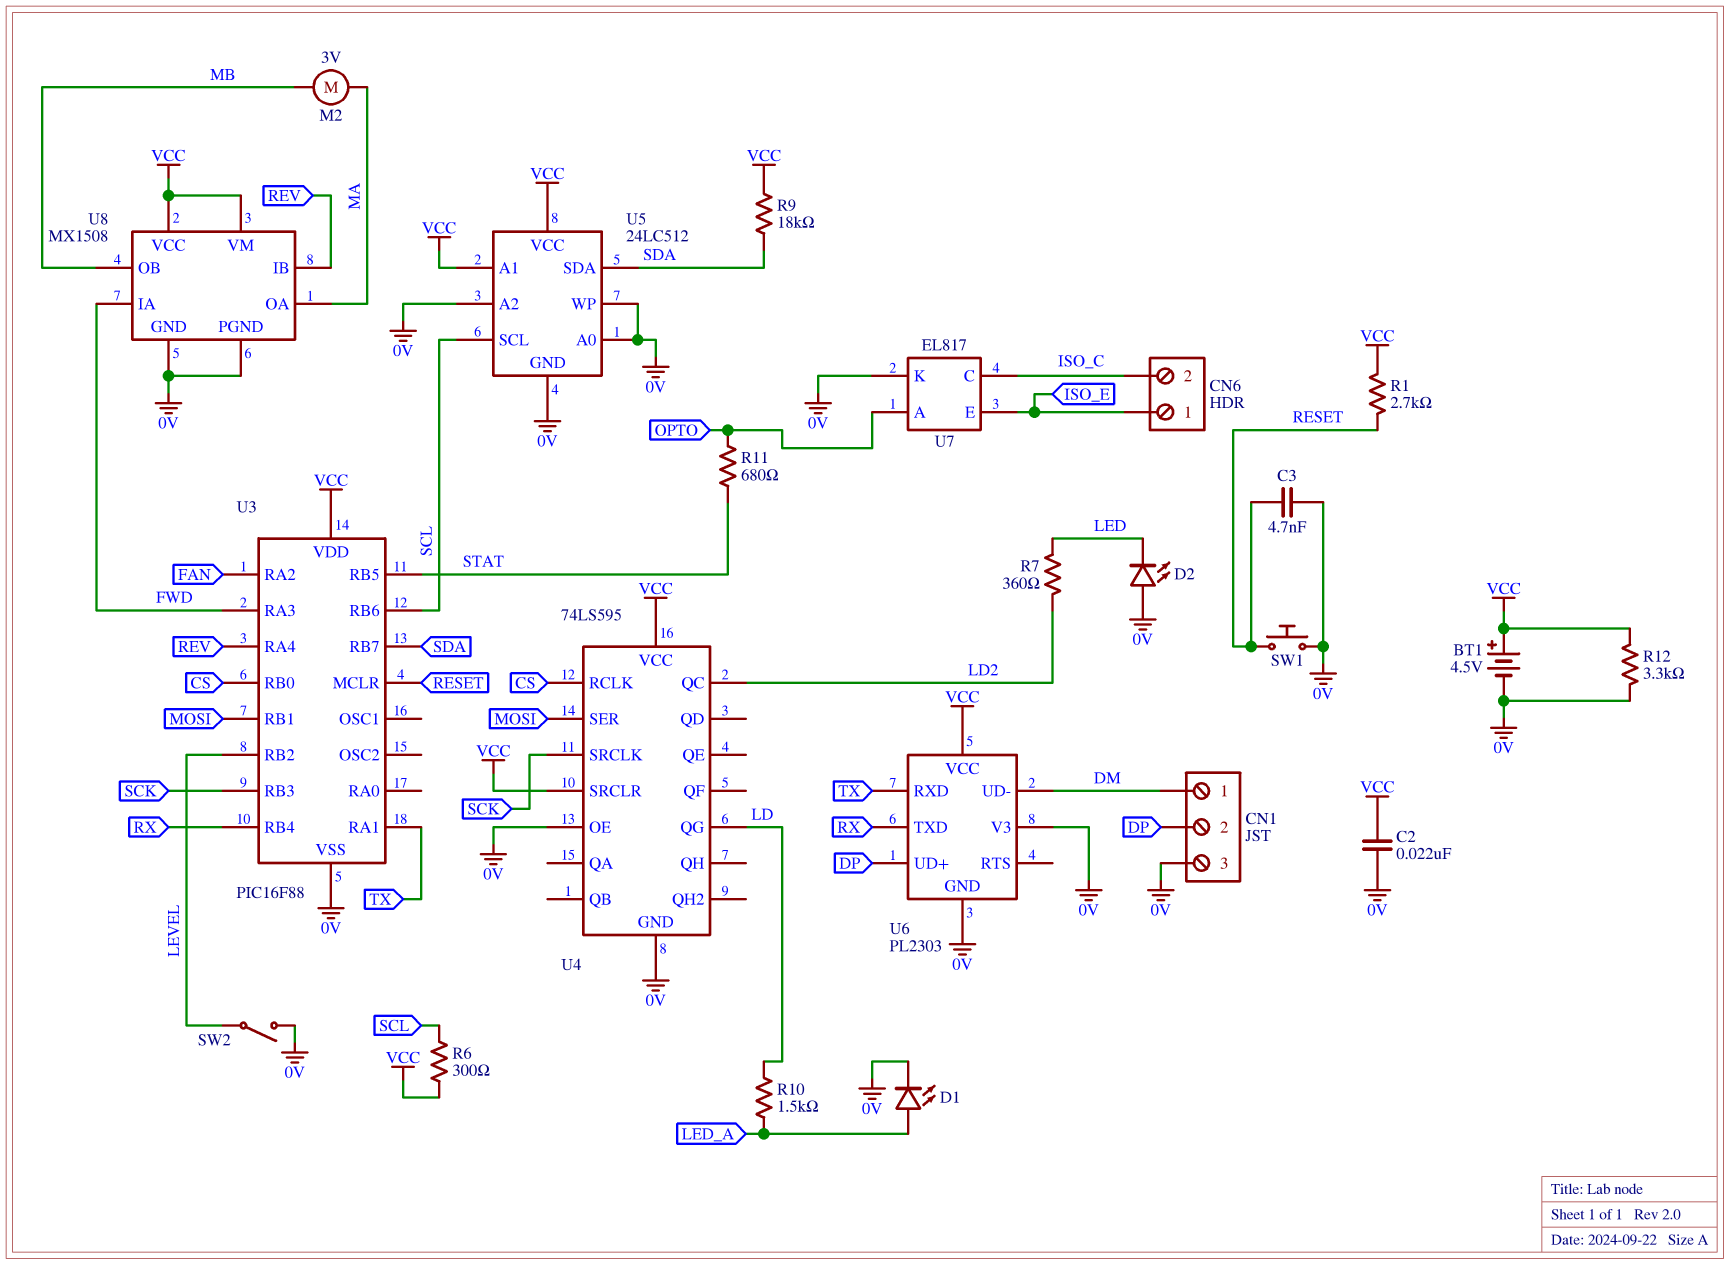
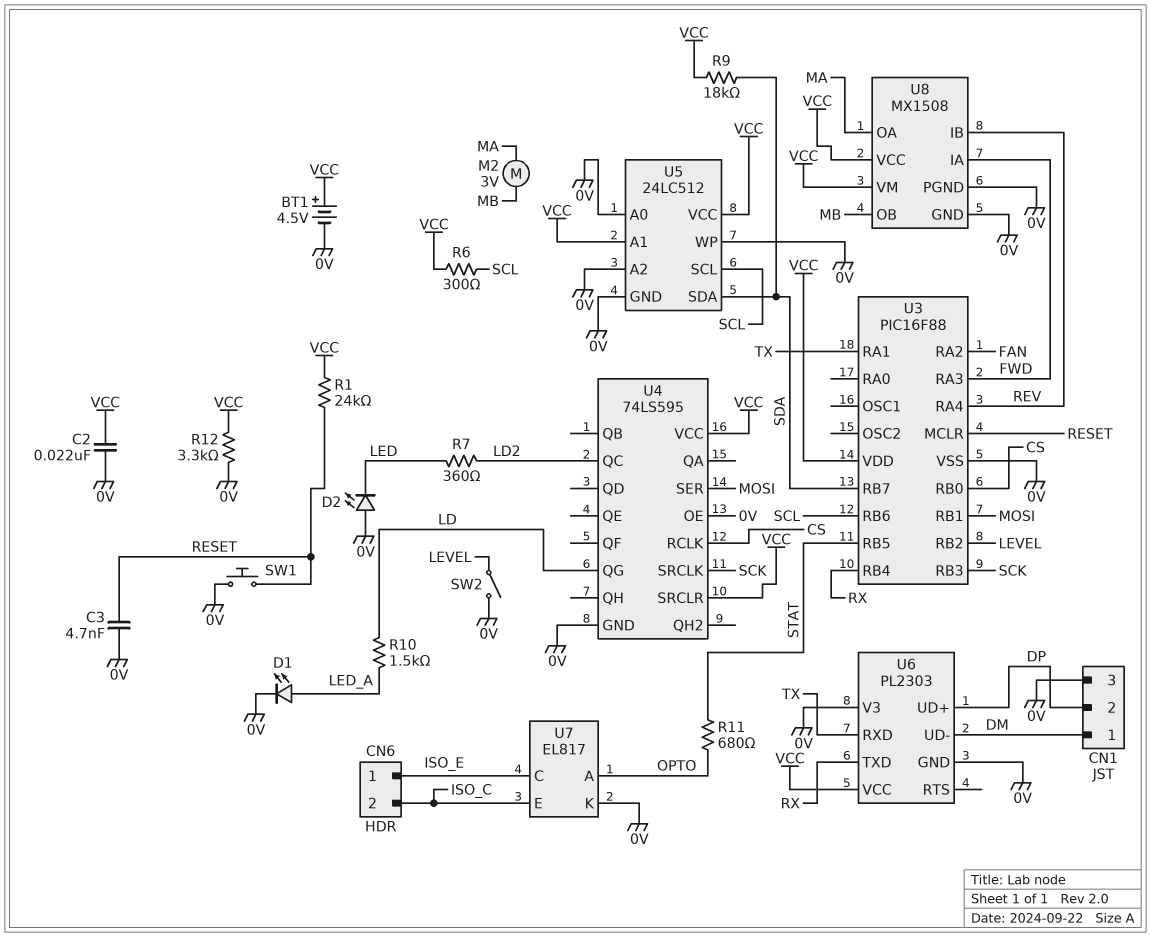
R1: 2.7k (RESET, VCC) -> 24k (RESET, VCC)
U7 pin C: ISO_C -> ISO_E
U7 pin E: ISO_E -> ISO_C

